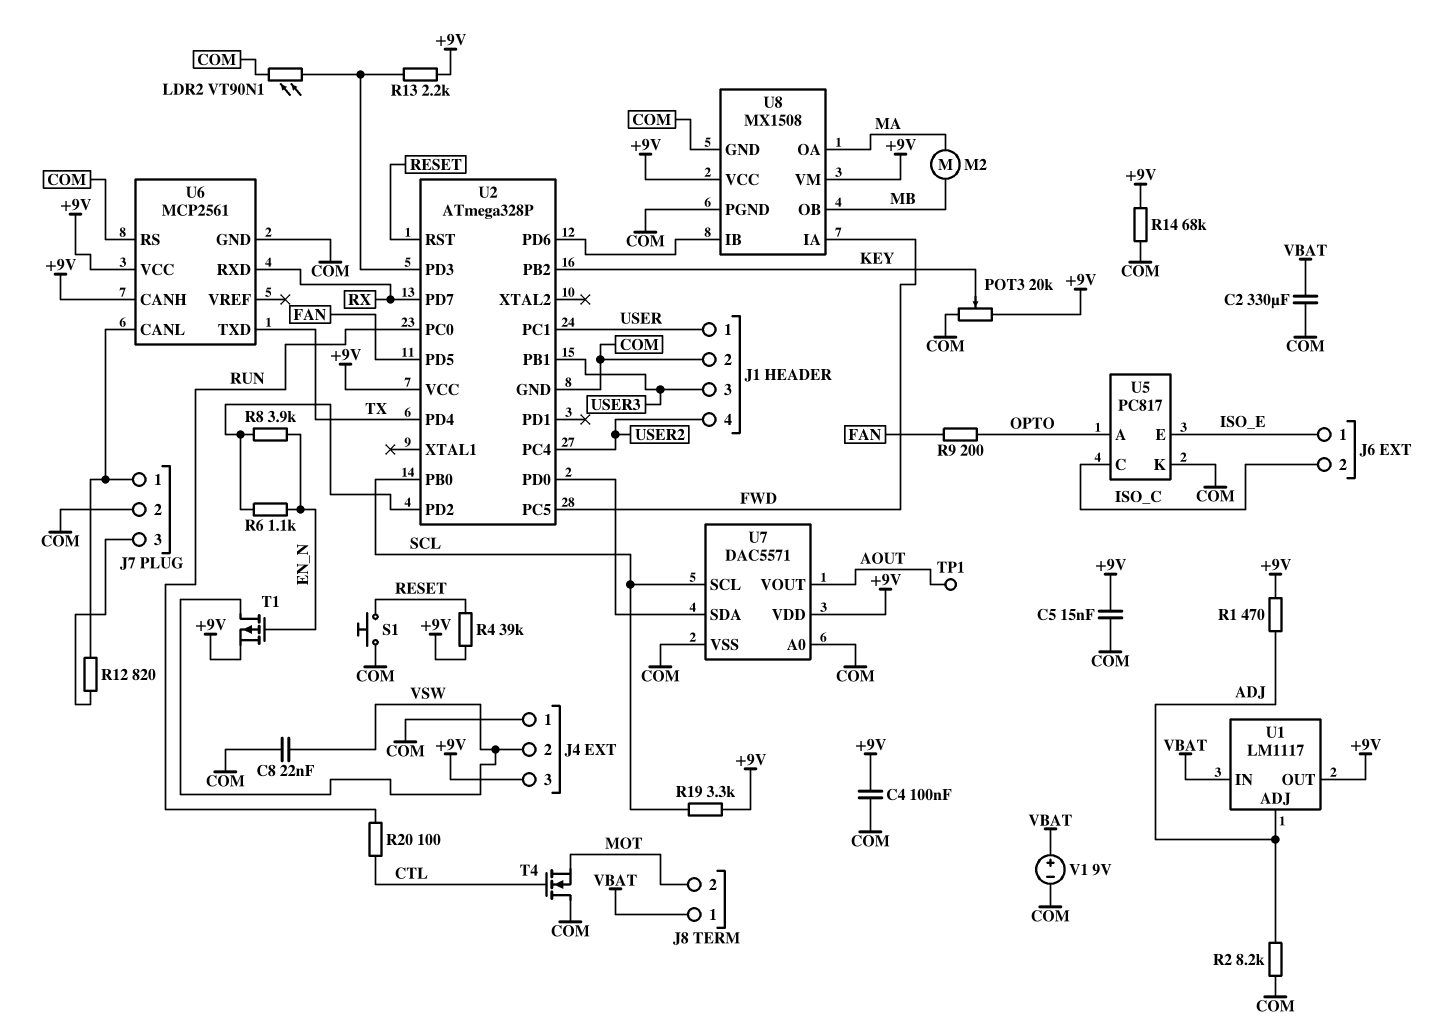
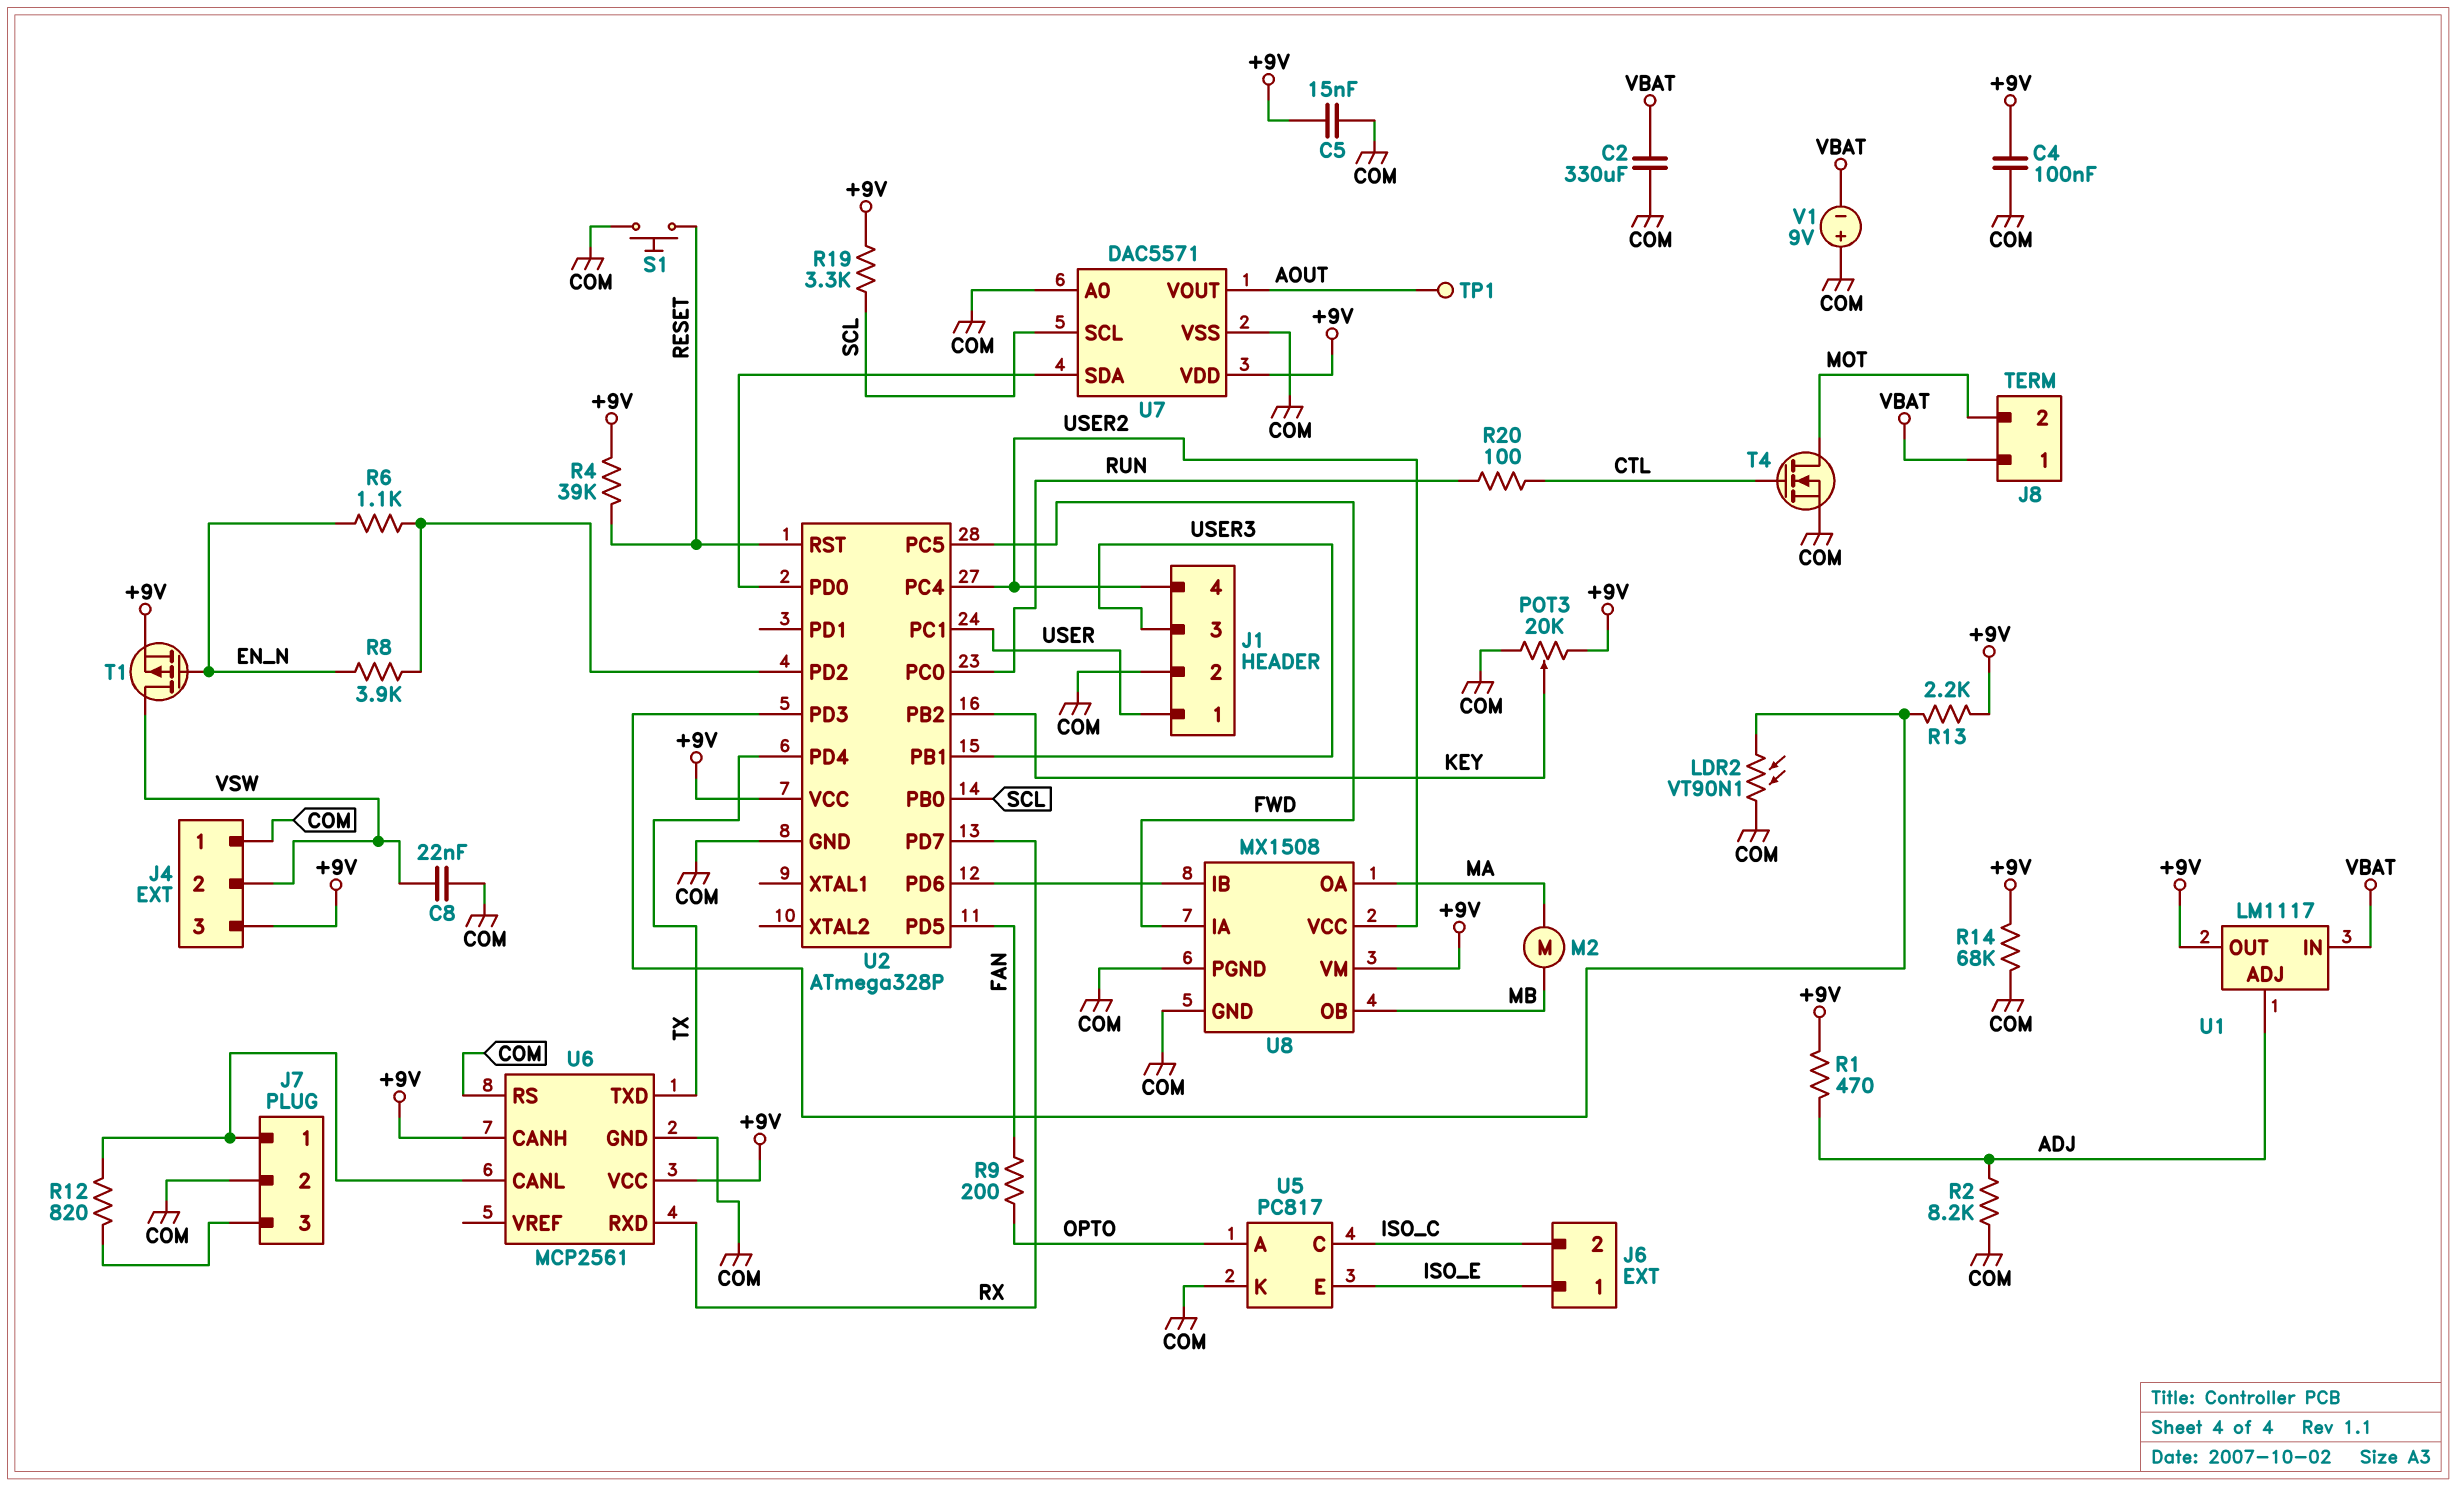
T4: NMOS (G CTL, D COM, S MOT) -> NMOS (G CTL, D MOT, S COM)
U8 pin VCC: +9V -> USER2
V1: 9V (plus VBAT, minus COM) -> 9V (plus COM, minus VBAT)

